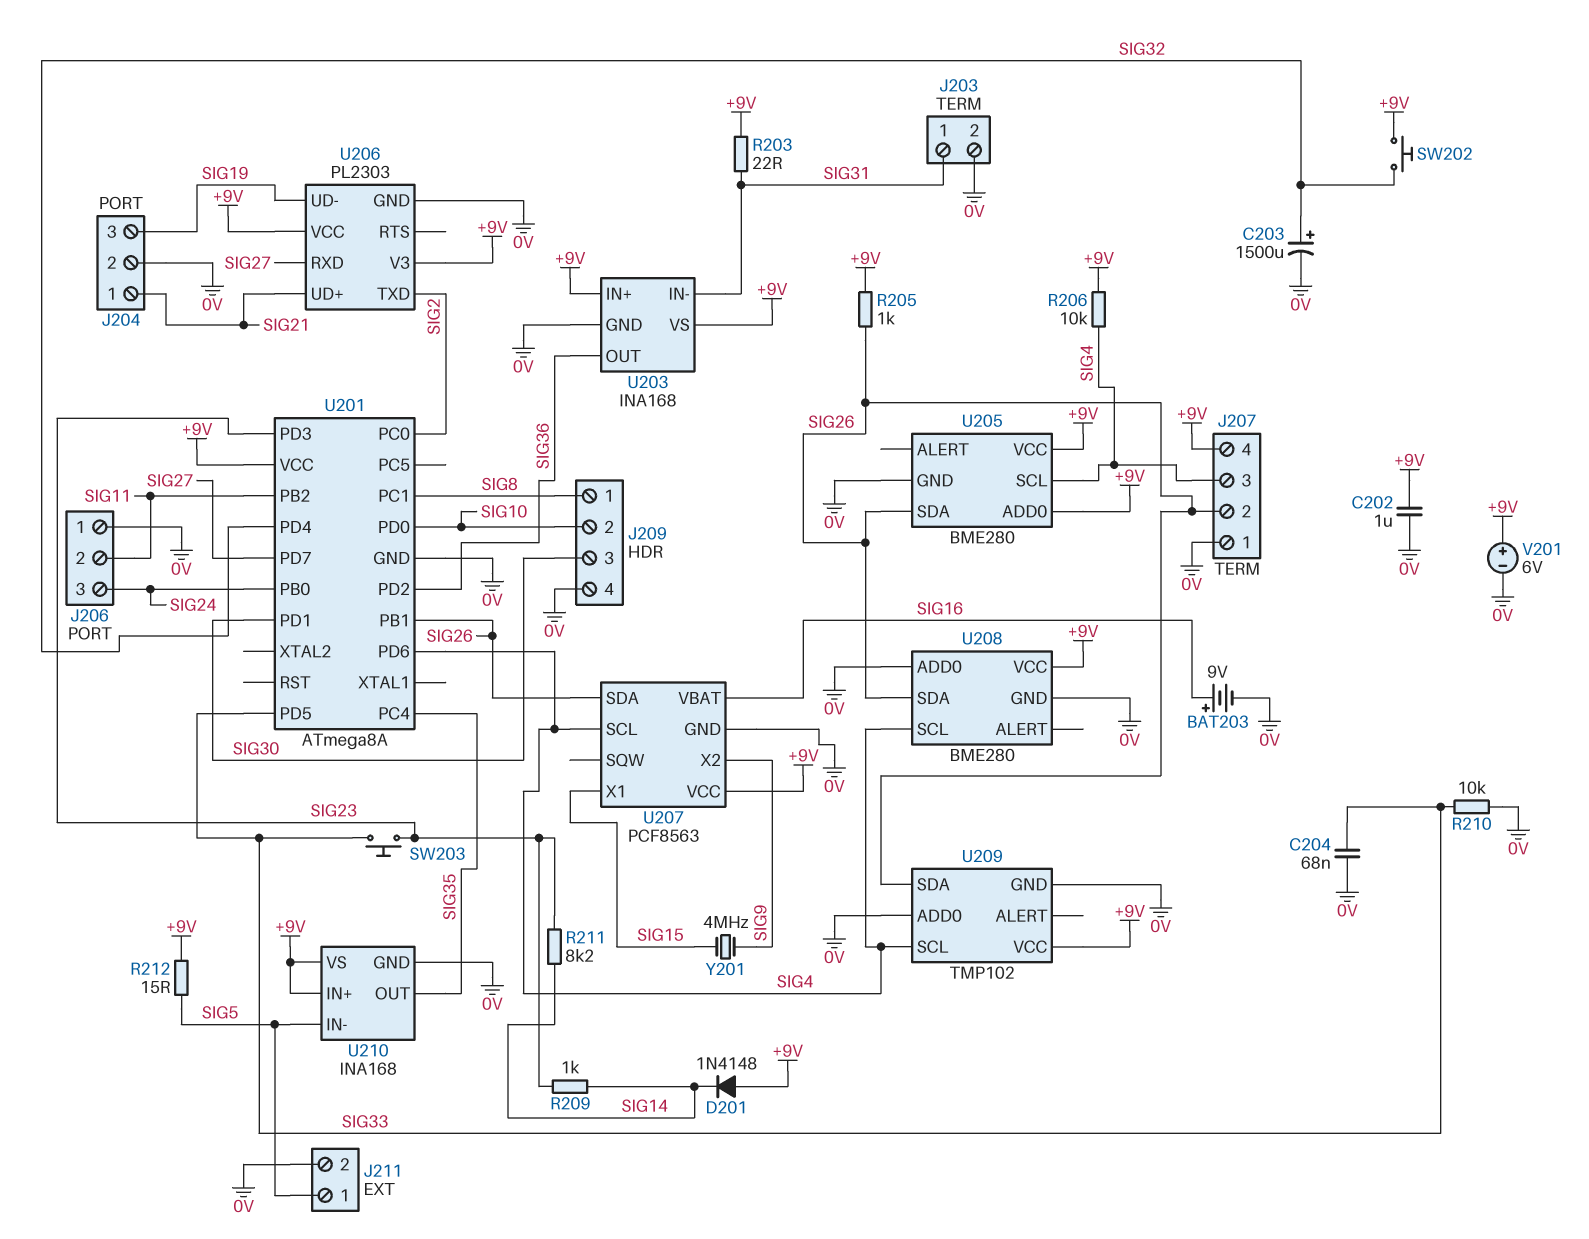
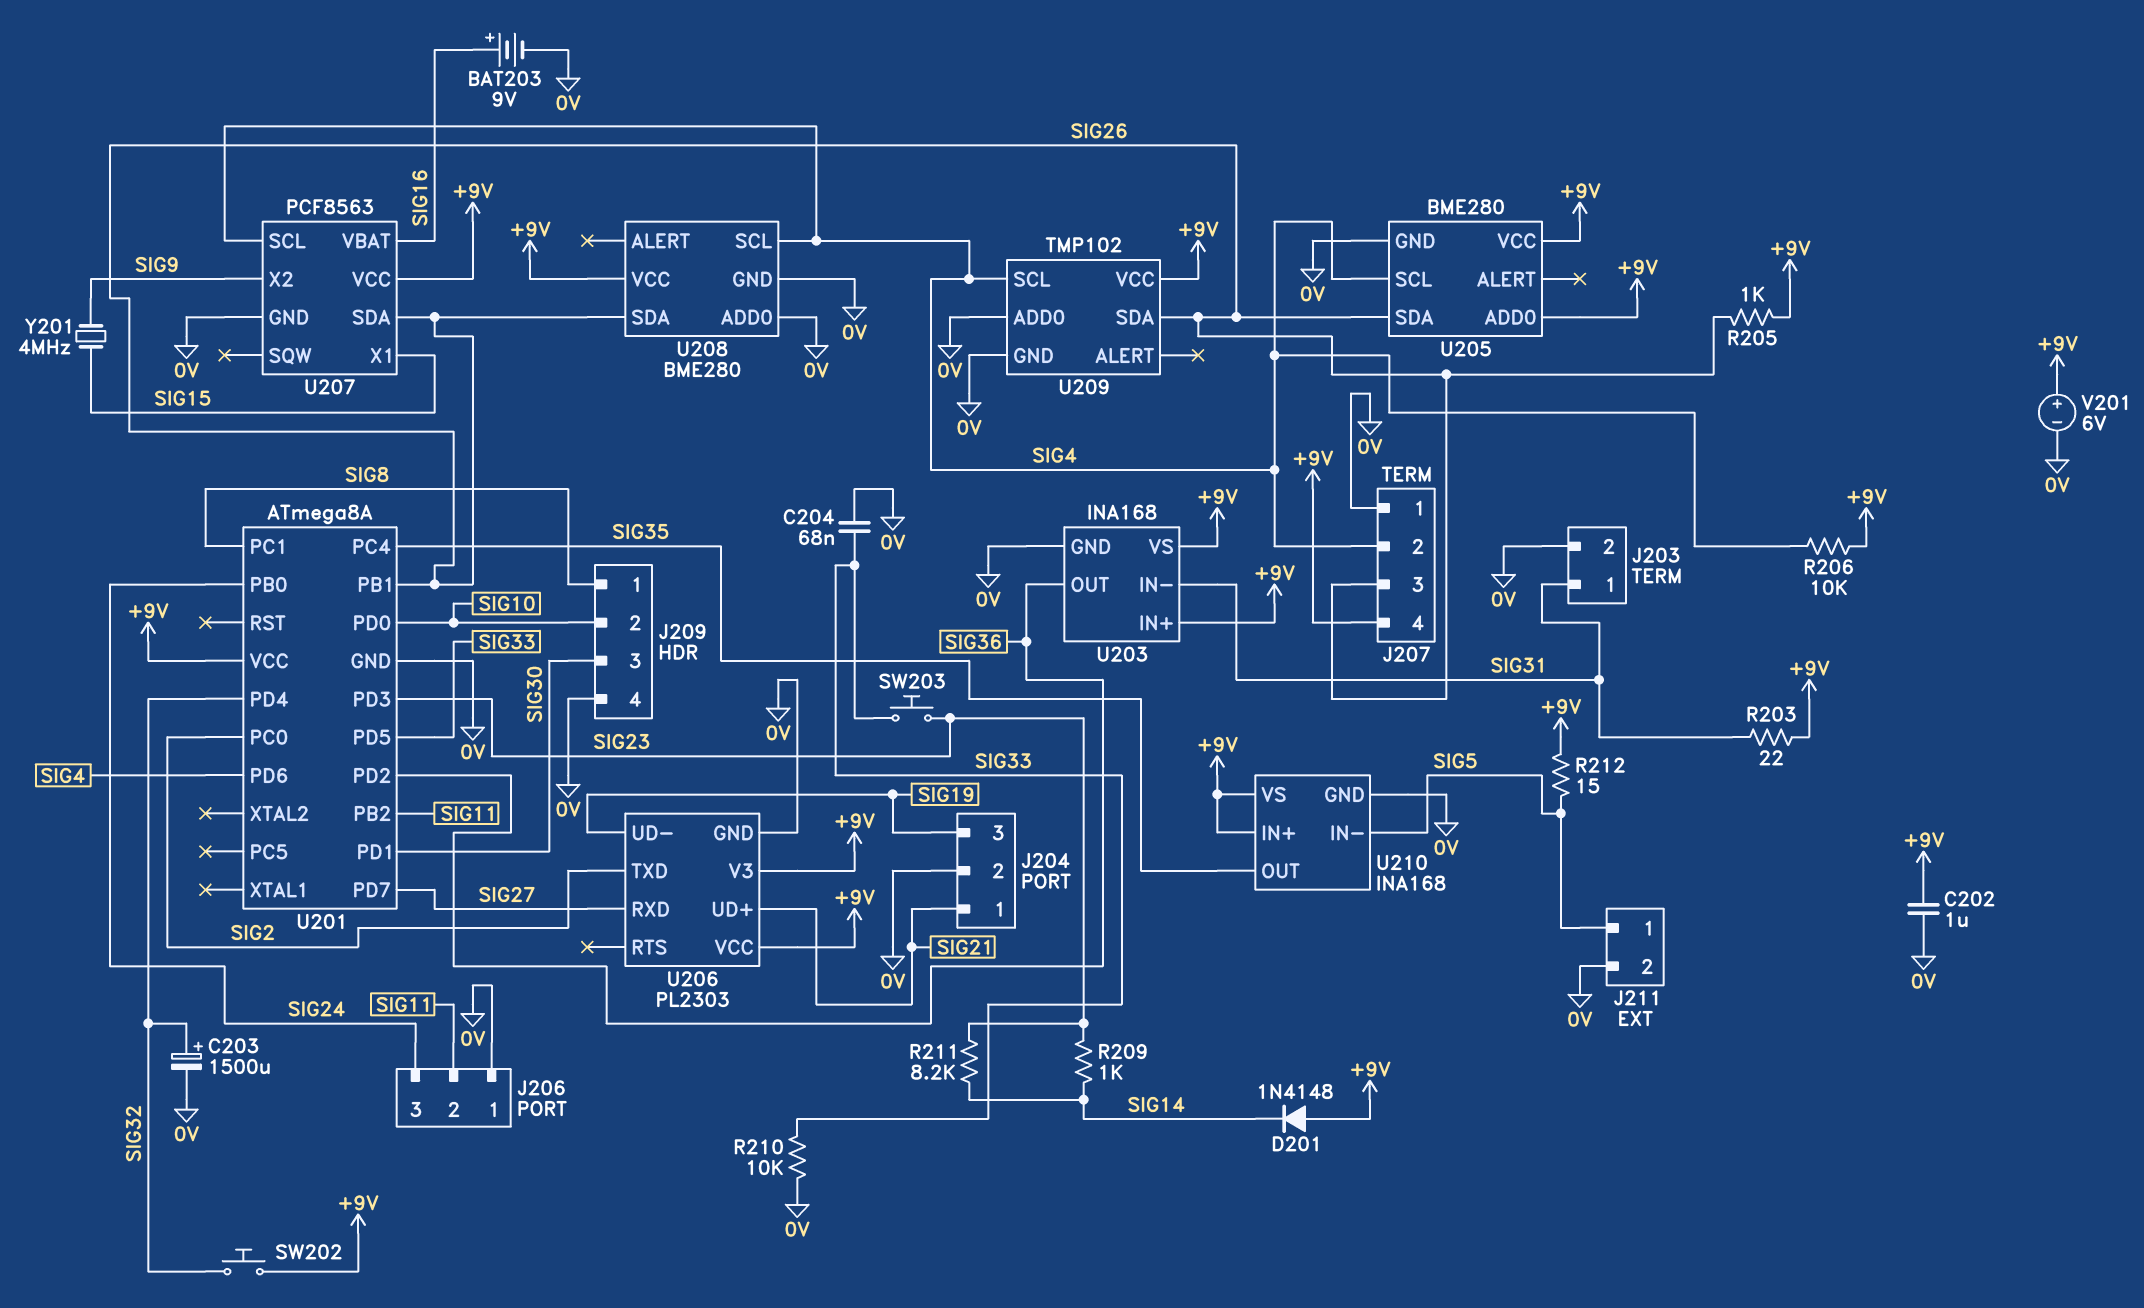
J207 pin 2: SIG26 -> SIG4
J207 pin 3: SIG4 -> SIG26

